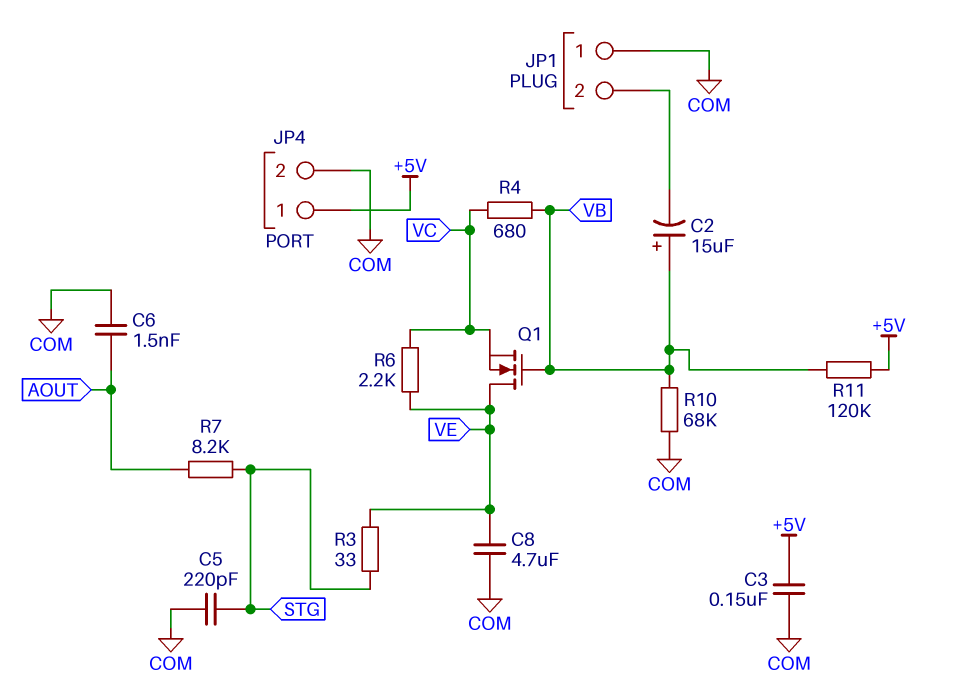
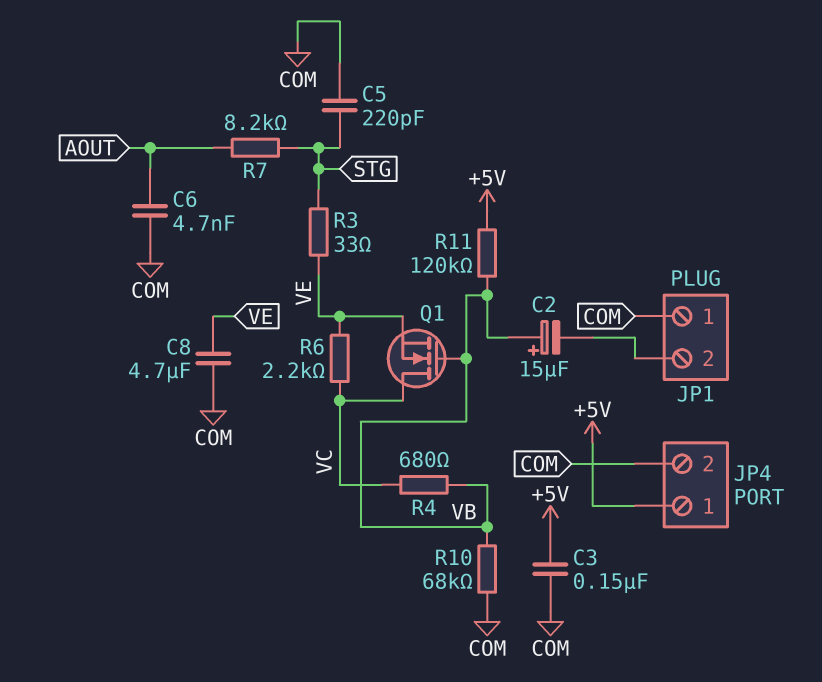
C6: 1.5nF (AOUT, COM) -> 4.7nF (AOUT, COM)
Q1: NMOS (G VB, D VE, S VC) -> NMOS (G VB, D VC, S VE)

